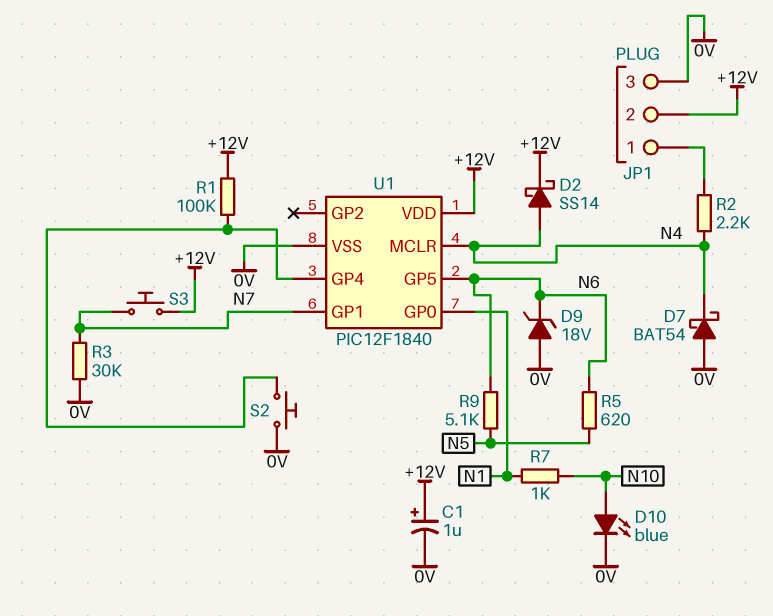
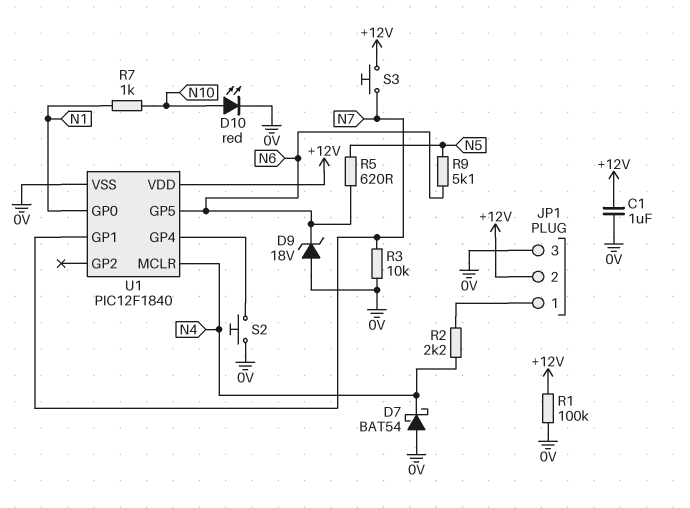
C1: 1uF (plus +12V, minus 0V) -> 1uF (+12V, 0V)
D2: schottky SS14 (A N4, K +12V) -> none
D10: LED blue (A N10, K 0V) -> LED red (A N10, K 0V)
R1: 100k (+12V, U1/GP4) -> 100k (+12V, 0V)
R3: 30k (0V, N7) -> 10k (0V, N7)

